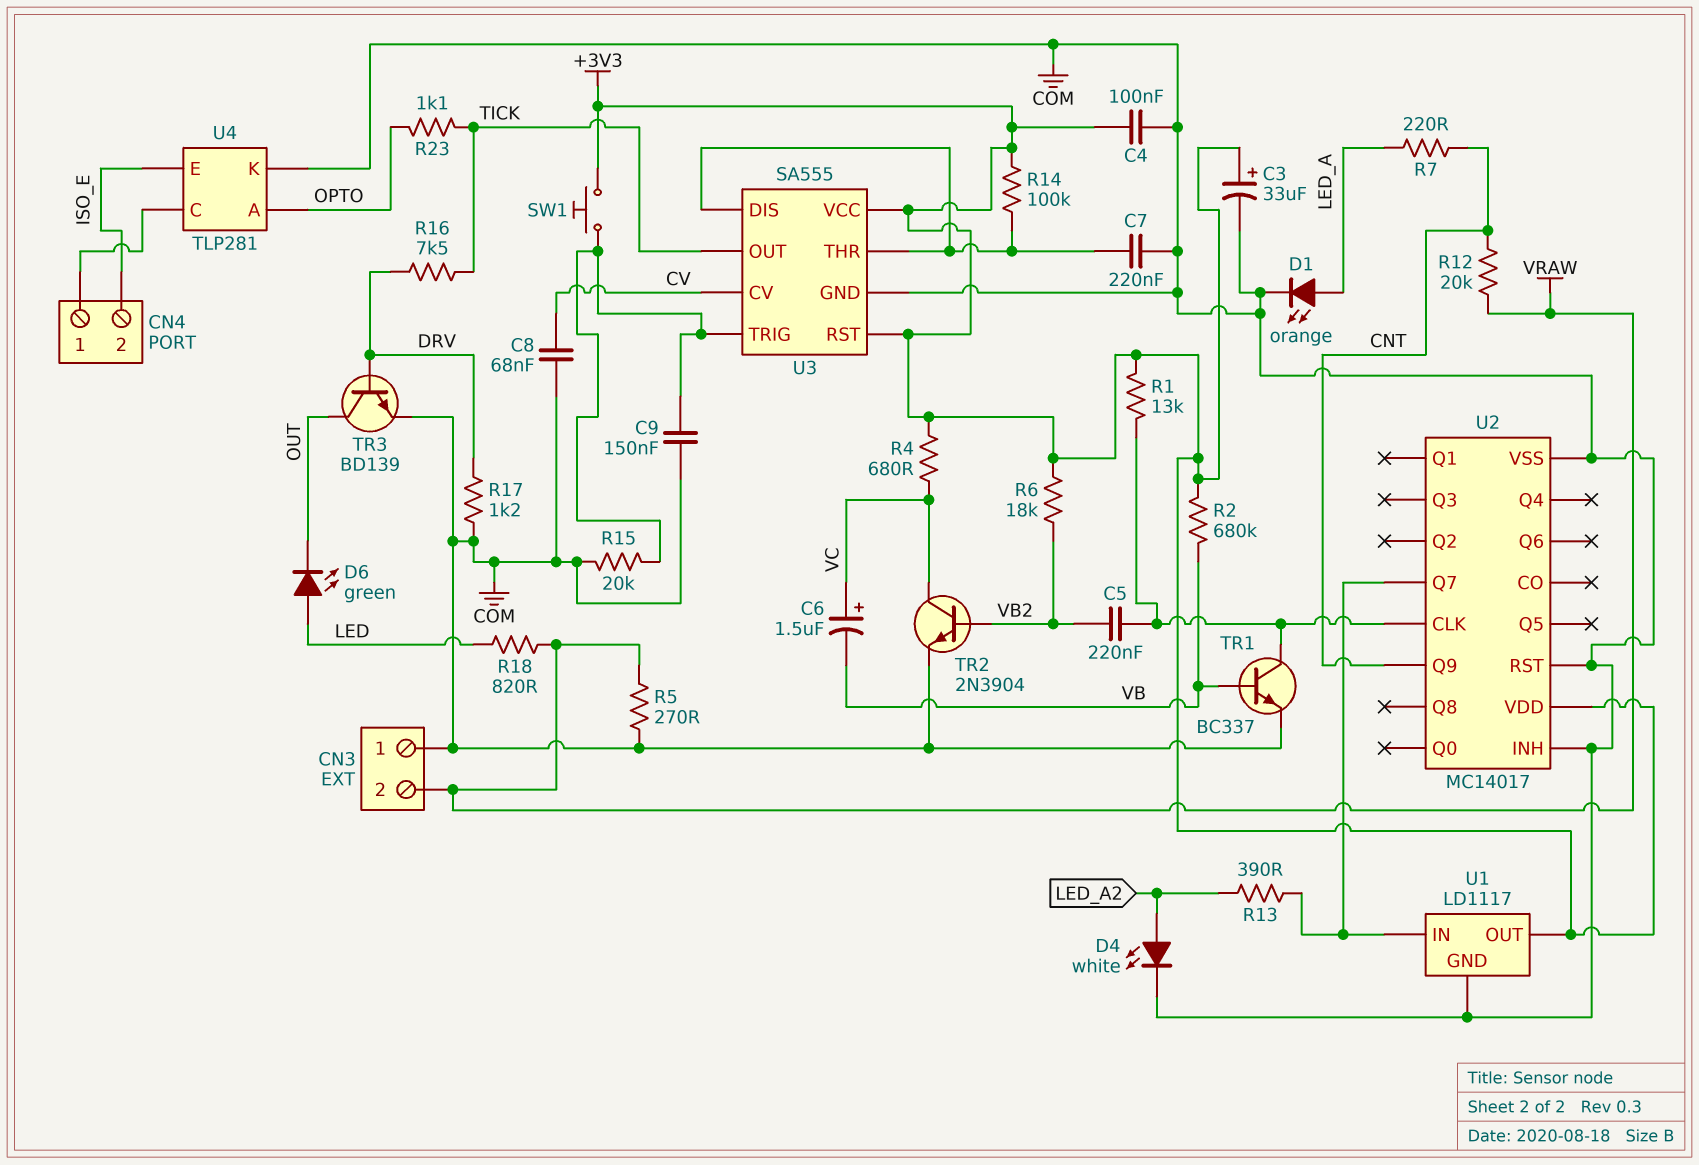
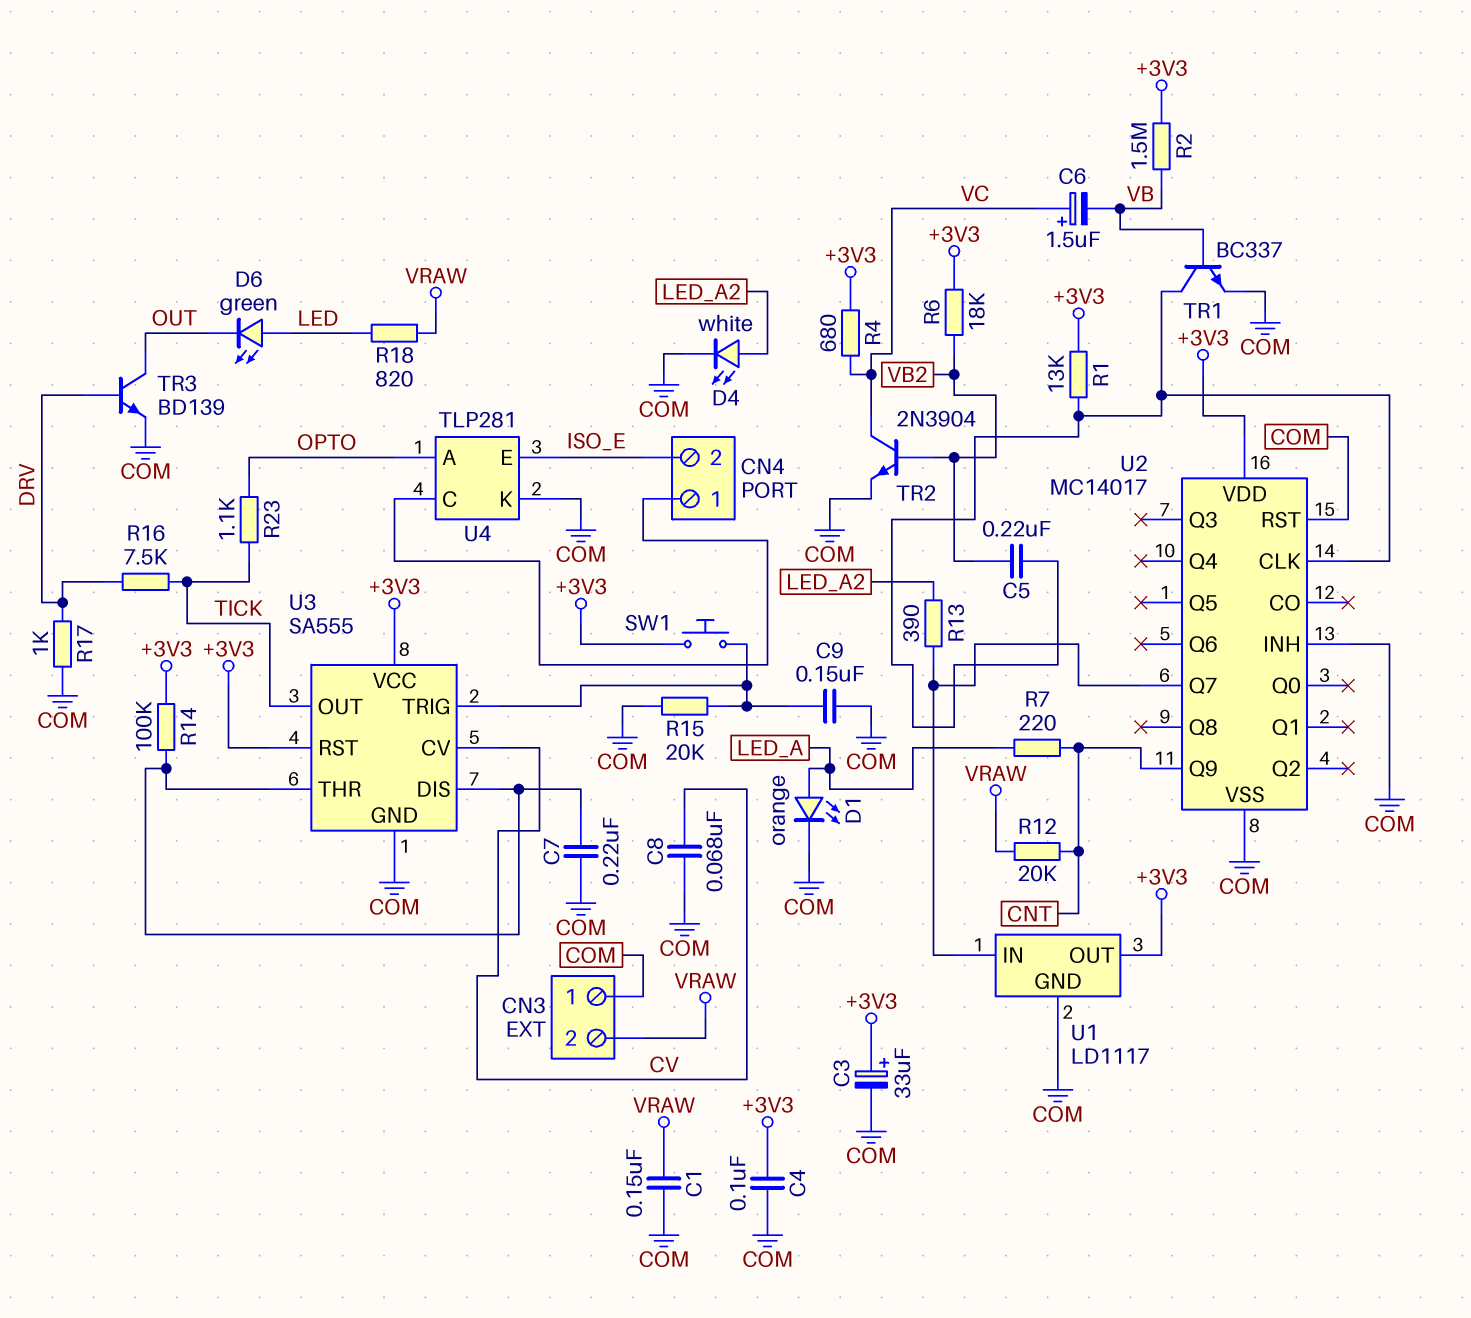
C1: none -> 150nF (COM, VRAW)
R2: 680k (+3V3, VB) -> 1.5M (+3V3, VB)
R5: 270 (COM, VRAW) -> none
R17: 1.2k (COM, DRV) -> 1k (COM, DRV)

